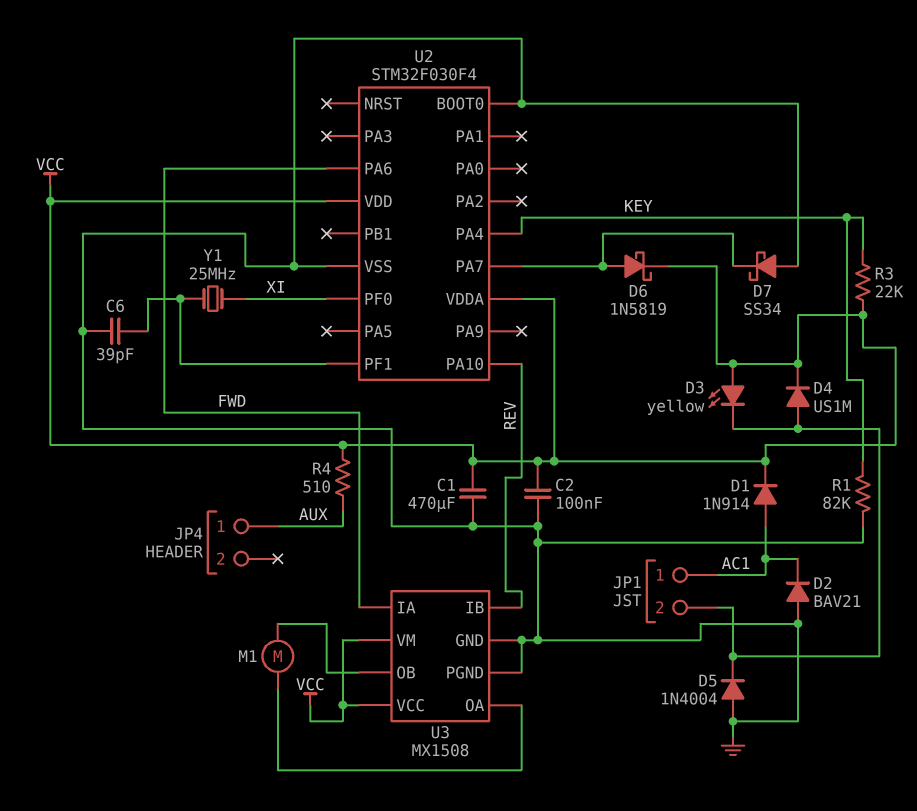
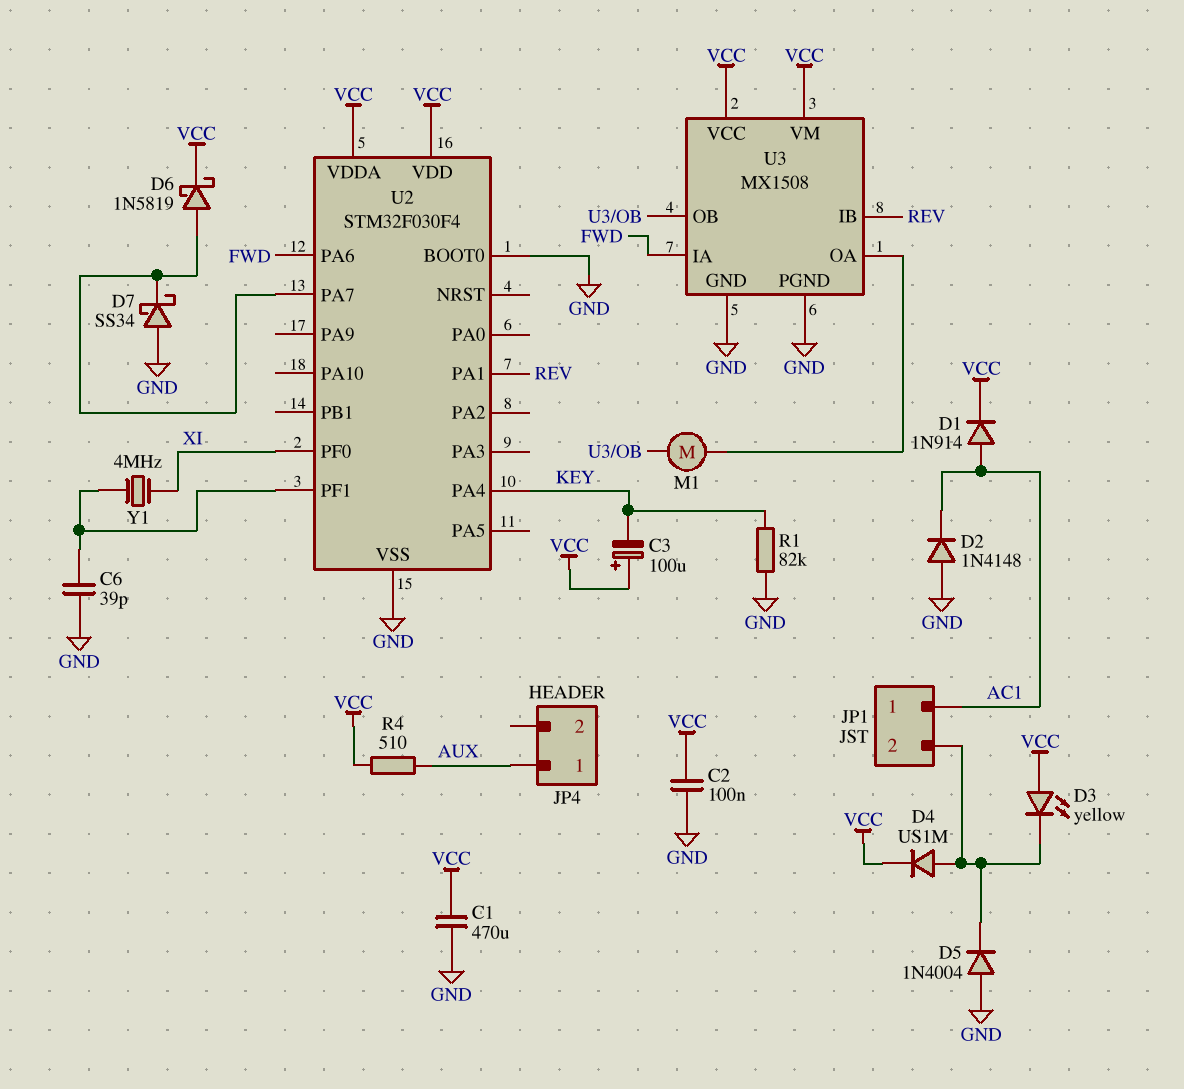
C3: none -> 100uF (plus VCC, minus KEY)
D2: diode BAV21 (A GND, K AC1) -> diode 1N4148 (A GND, K AC1)
R3: 22k (KEY, VCC) -> none
U2 pin PA1: none -> REV
U2 pin PA10: REV -> none
Y1: 25MHz (U2/PF1, XI) -> 4MHz (U2/PF1, XI)

